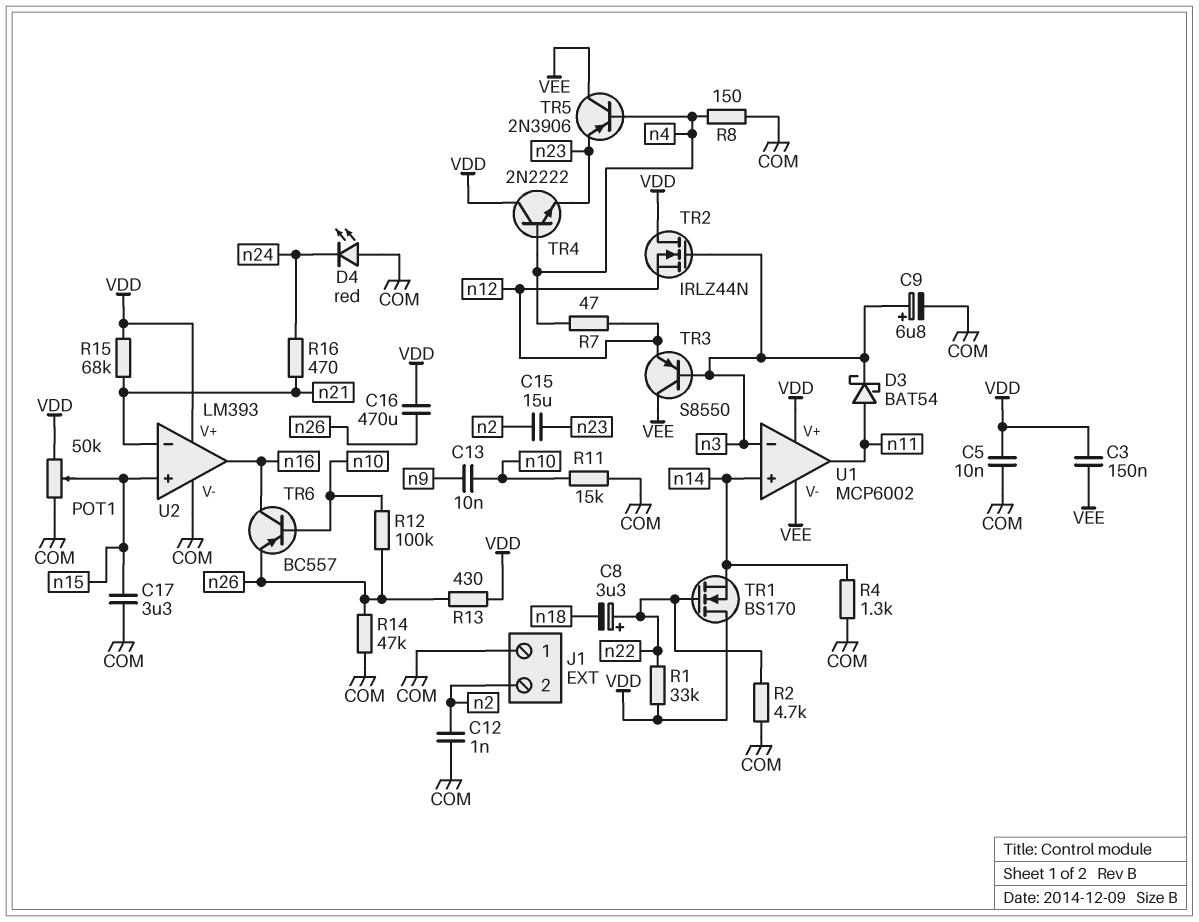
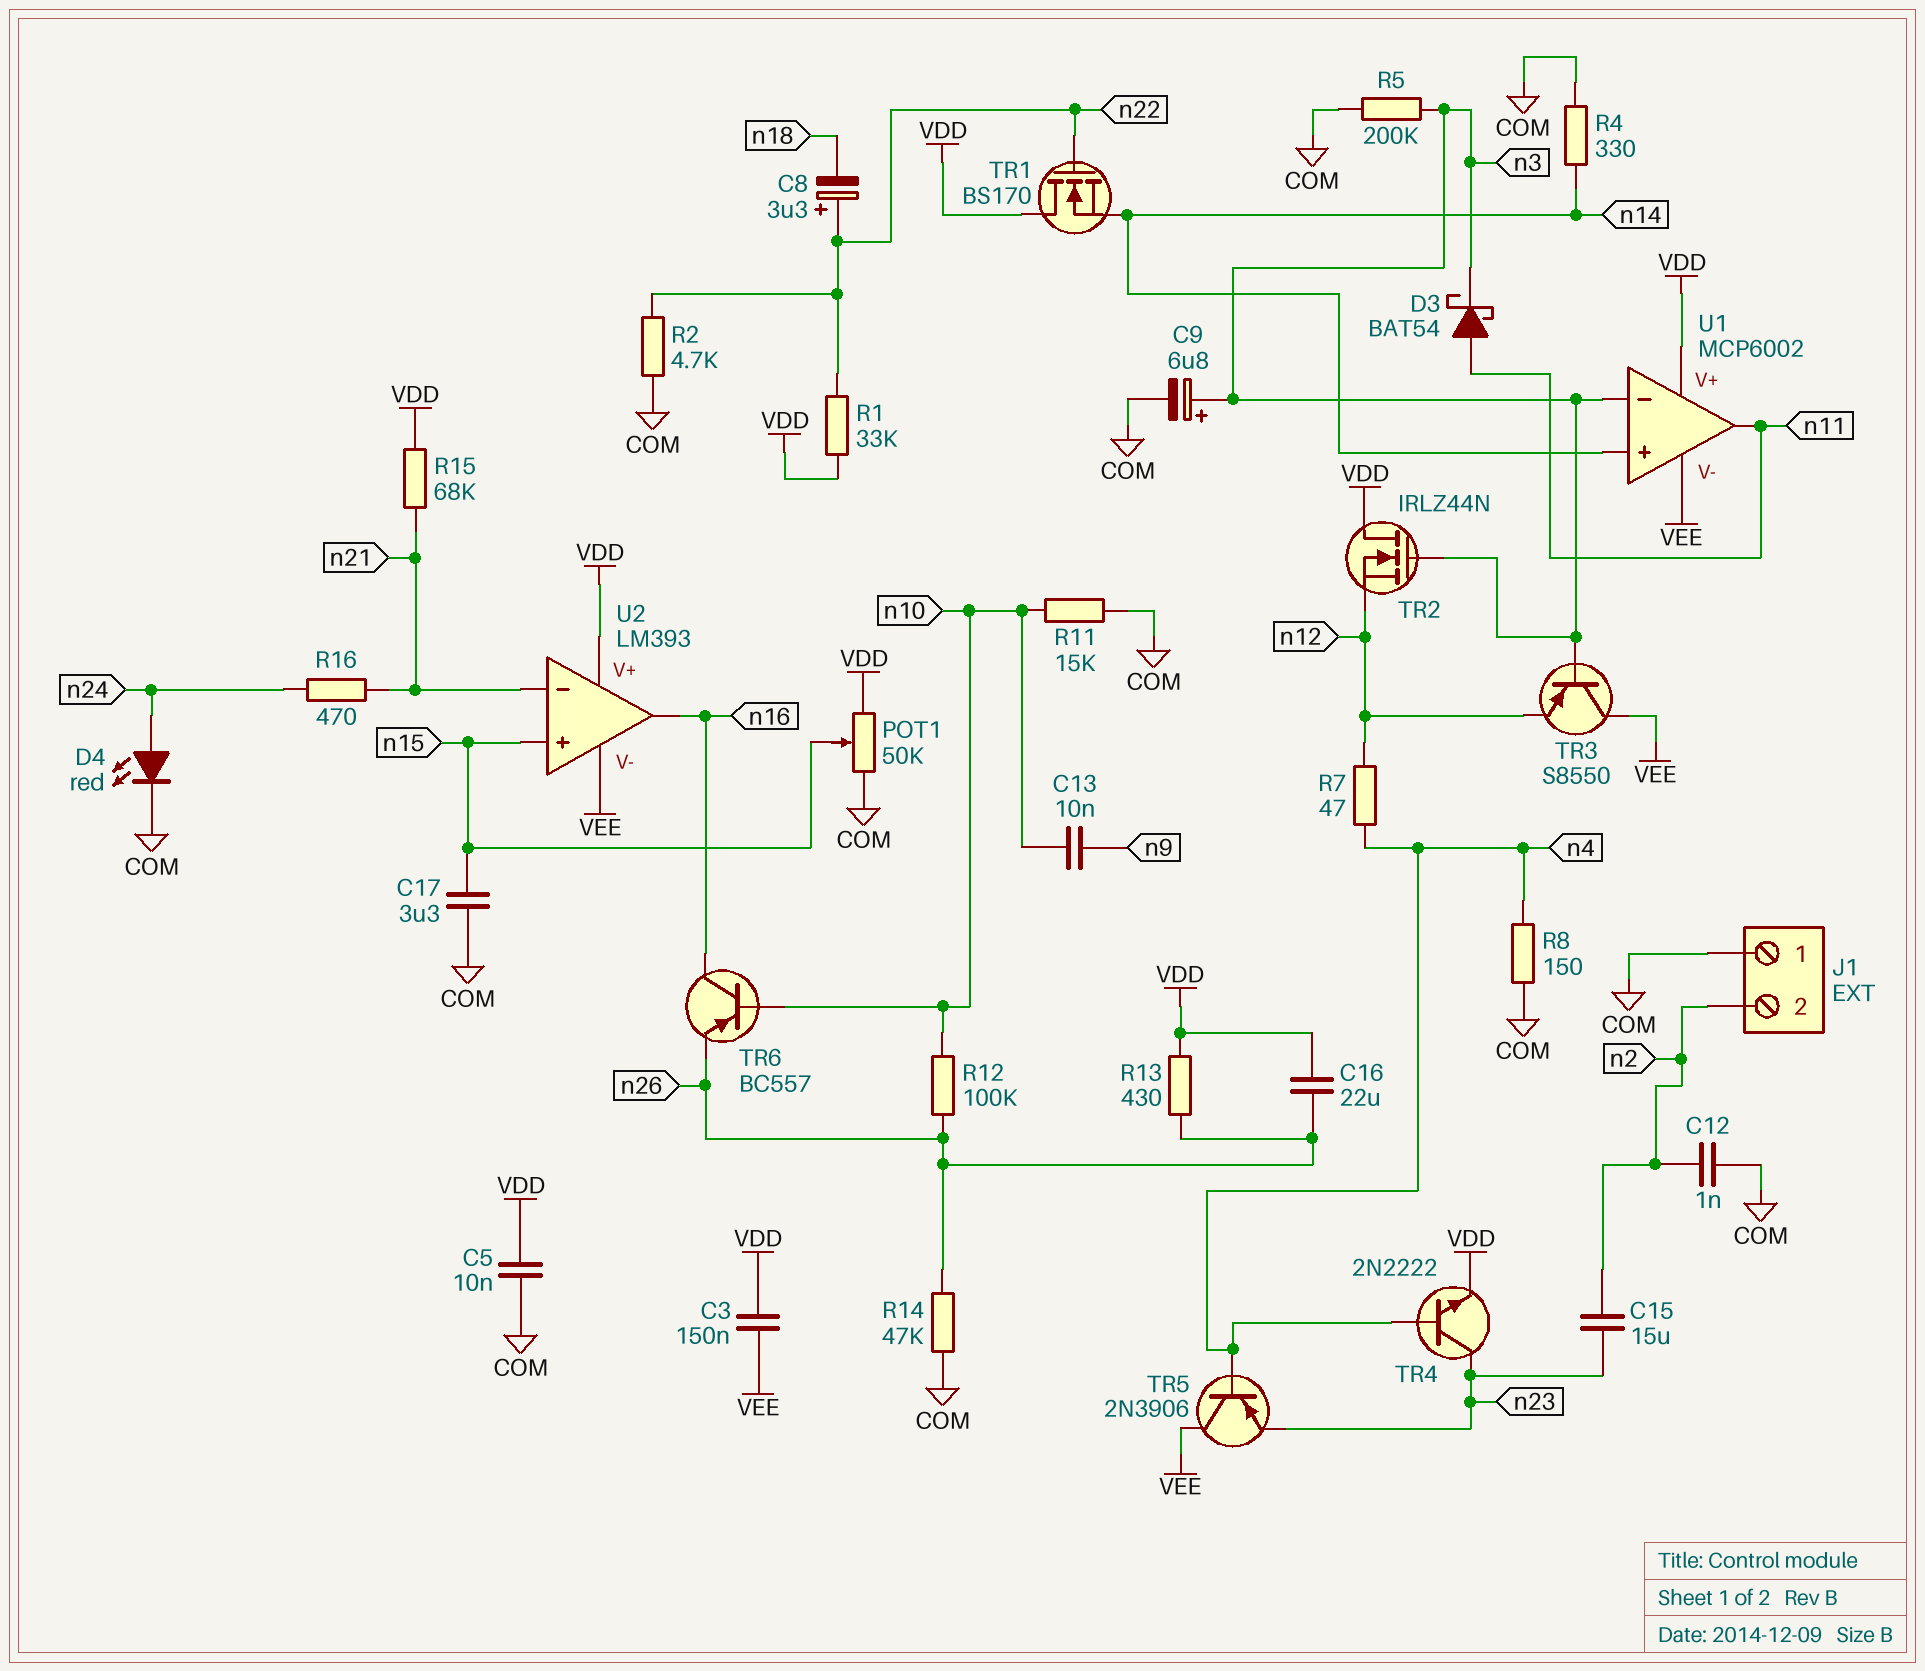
C16: 470uF (VDD, n26) -> 22uF (VDD, n26)
D4: LED red (A COM, K n24) -> LED red (A n24, K COM)
R4: 1.3k (COM, n14) -> 330 (COM, n14)
R5: none -> 200k (COM, n3)
TR4: NPN 2N2222 (B n4, C VDD, E n23) -> NPN 2N2222 (B n4, C n23, E VDD)
U2 pin V-: COM -> VEE

